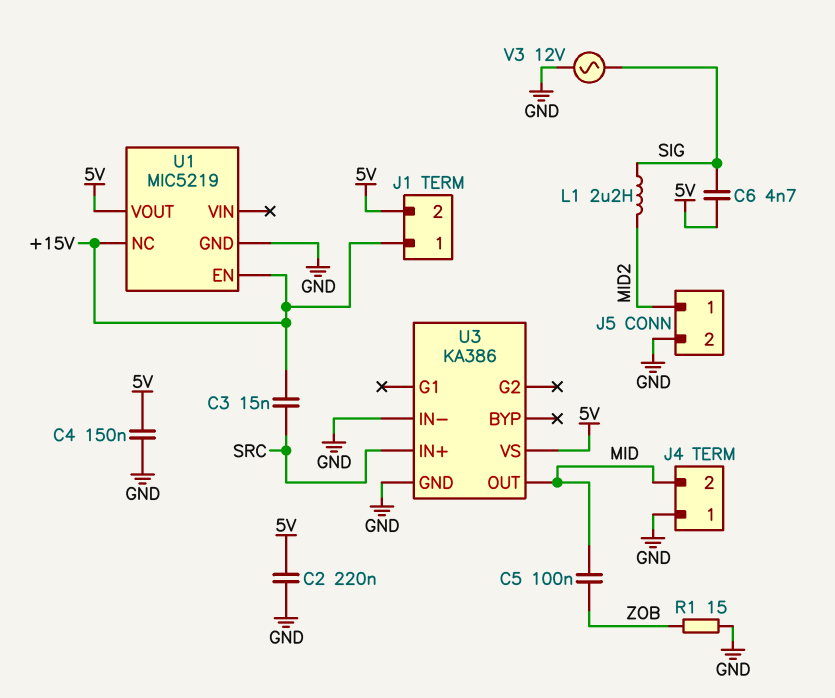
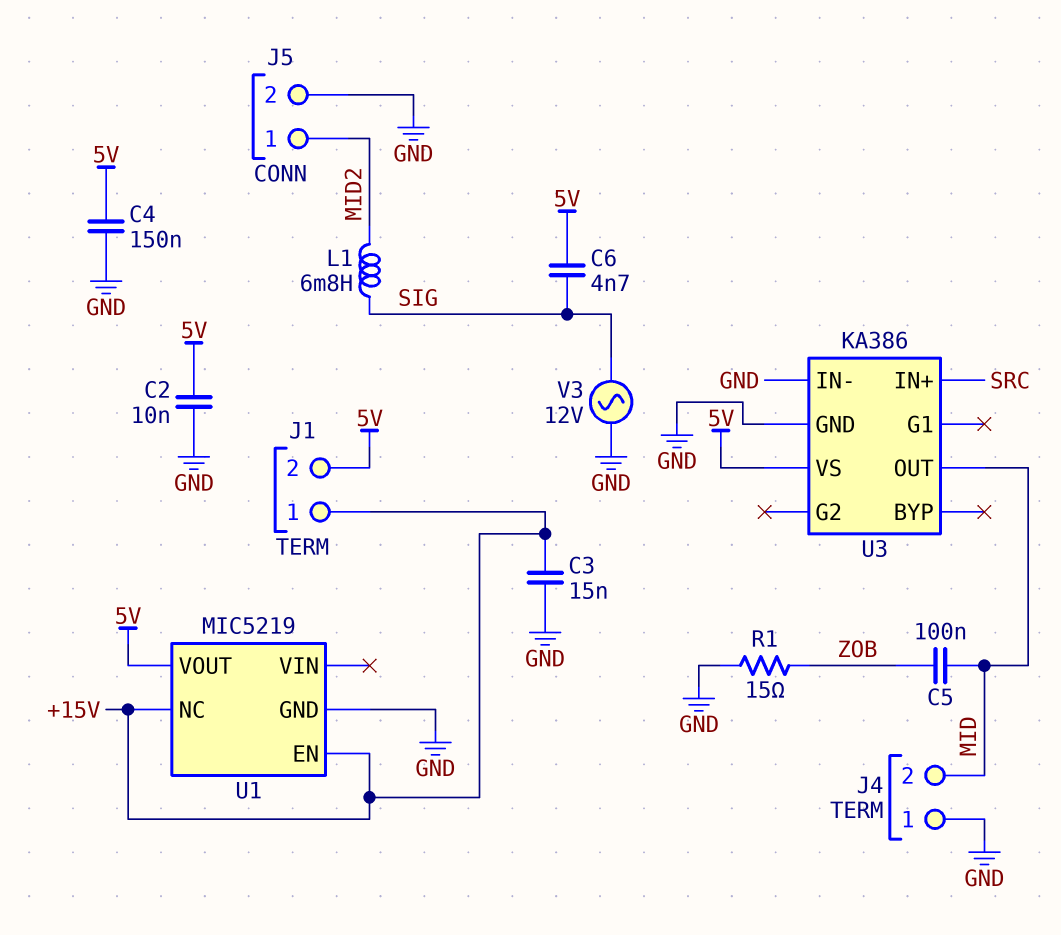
C2: 220nF (5V, GND) -> 10nF (5V, GND)
C3: 15nF (+15V, SRC) -> 15nF (+15V, GND)
L1: 2.2uH (MID2, SIG) -> 6.8mH (MID2, SIG)

